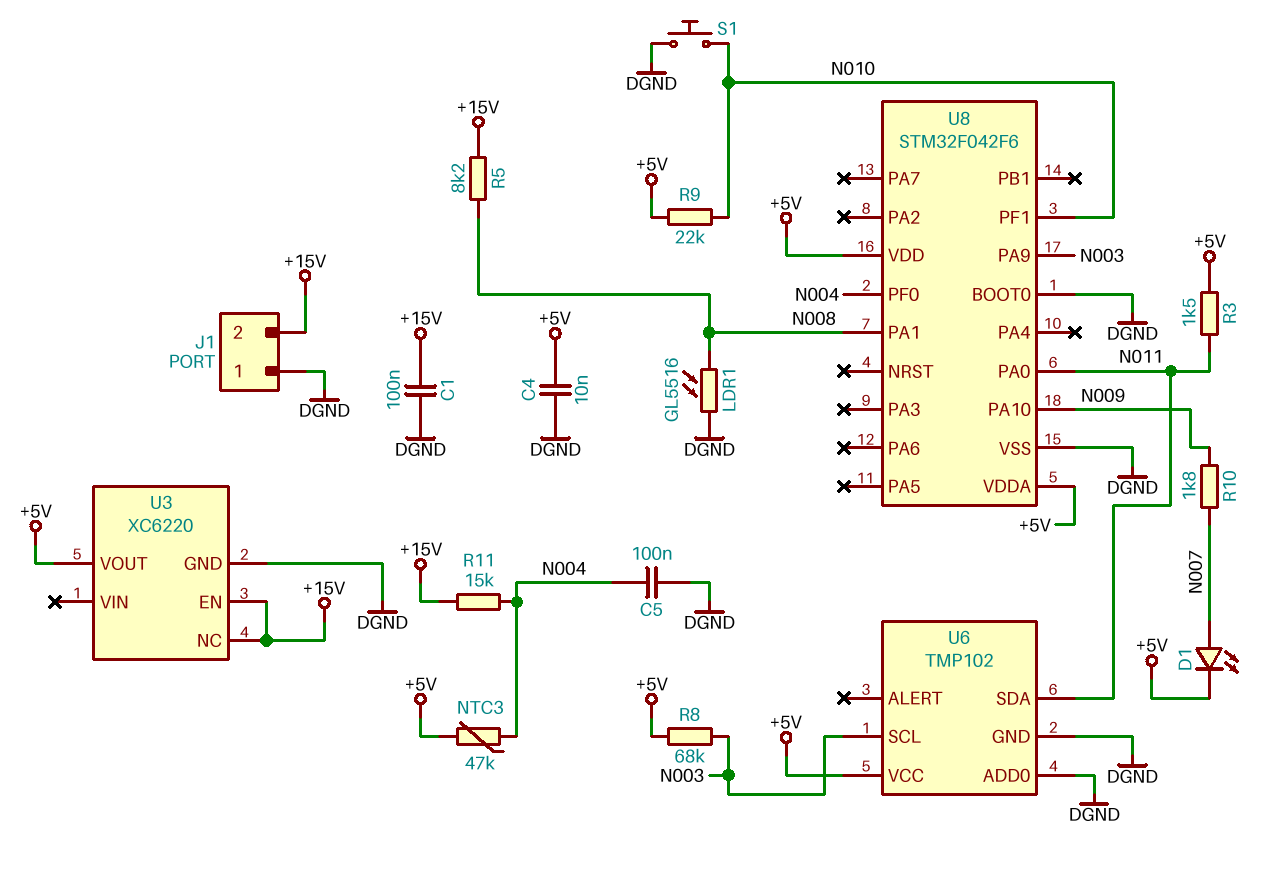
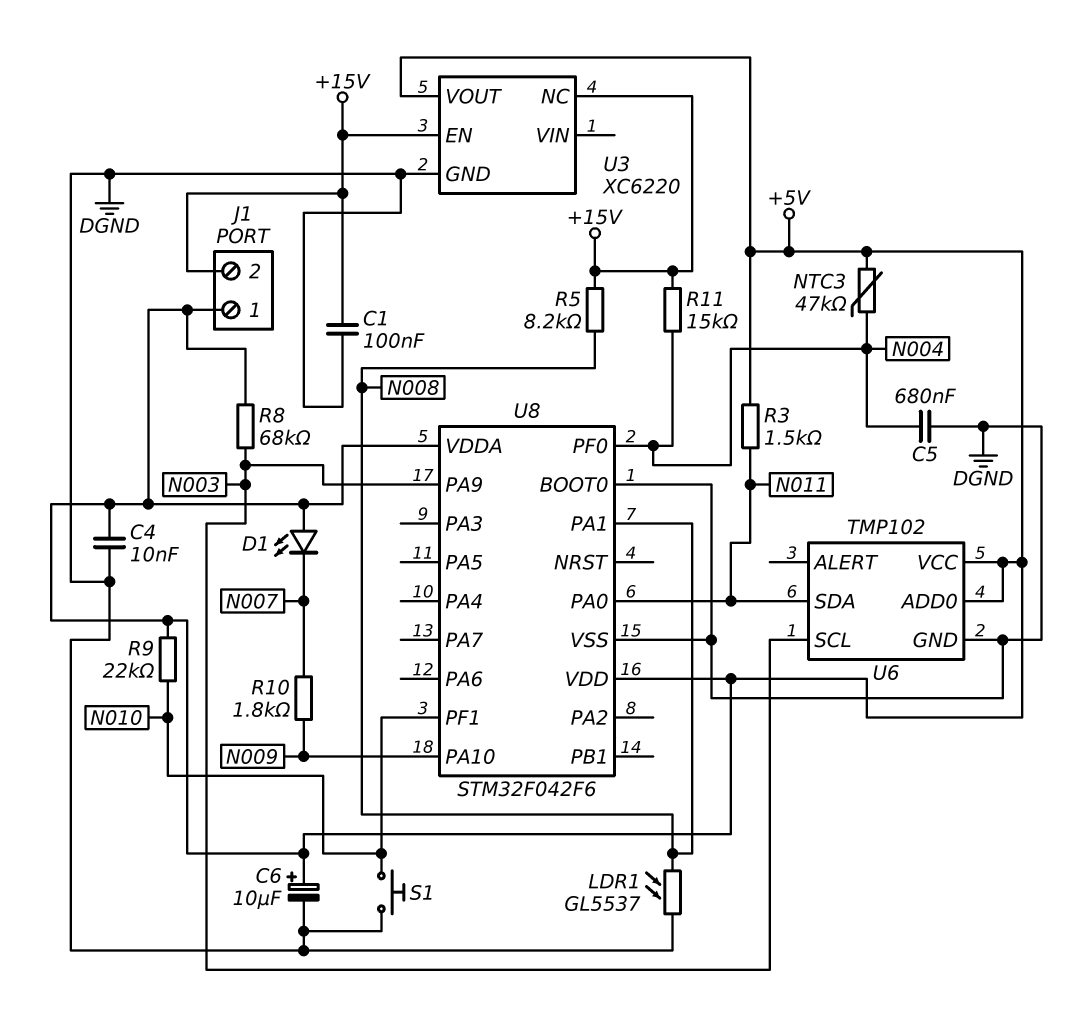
C5: 100nF (DGND, N004) -> 680nF (DGND, N004)
C6: none -> 10uF (plus +5V, minus DGND)
D1: LED (A N007, K +5V) -> LED (A +5V, K N007)
J1 pin 1: DGND -> +5V
LDR1: GL5516 (DGND, N008) -> GL5537 (DGND, N008)
U6 pin ADD0: DGND -> +5V

